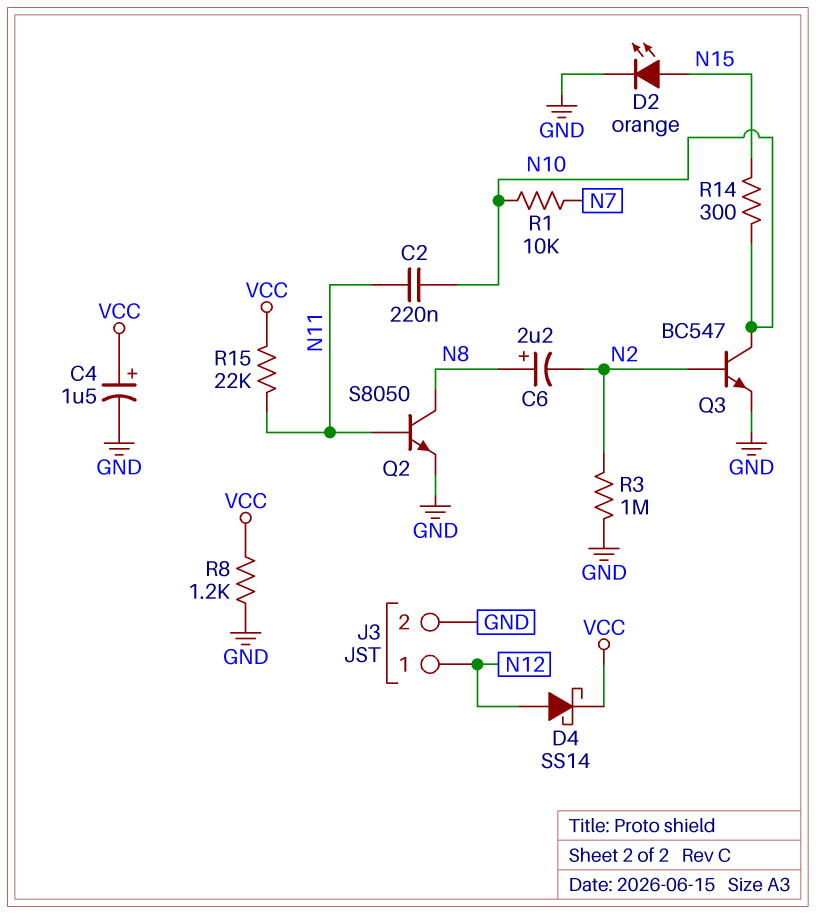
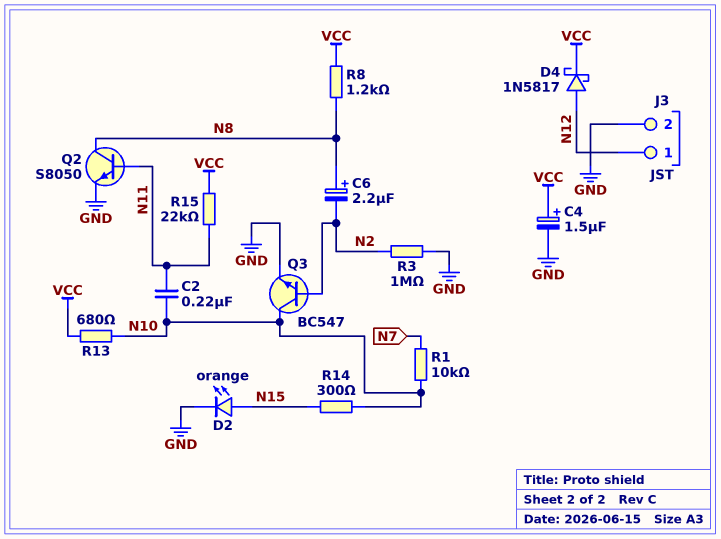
D4: schottky SS14 (A N12, K VCC) -> schottky 1N5817 (A N12, K VCC)
R8: 1.2k (GND, VCC) -> 1.2k (N8, VCC)
R13: none -> 680 (N10, VCC)

